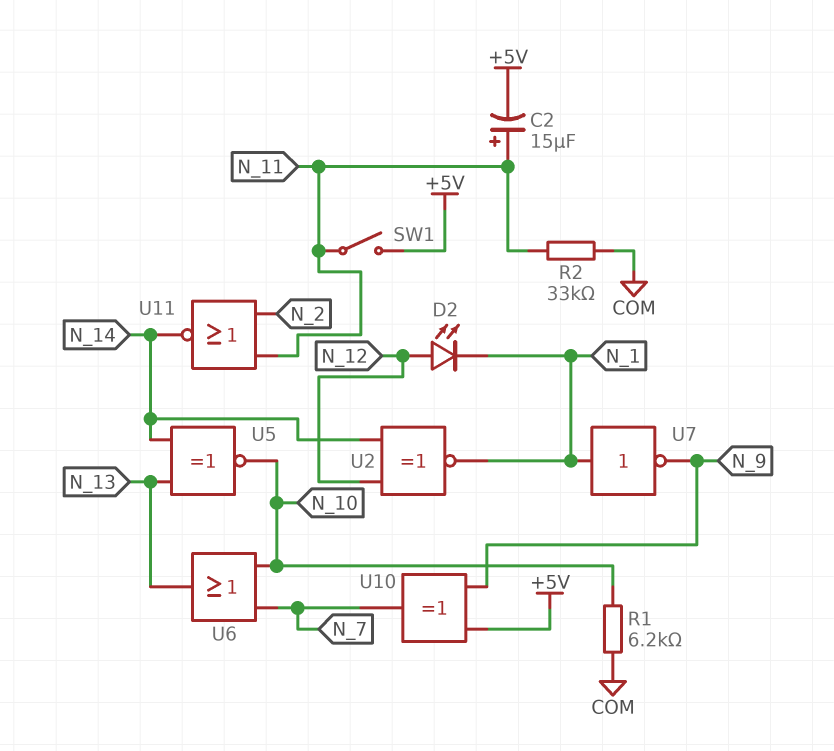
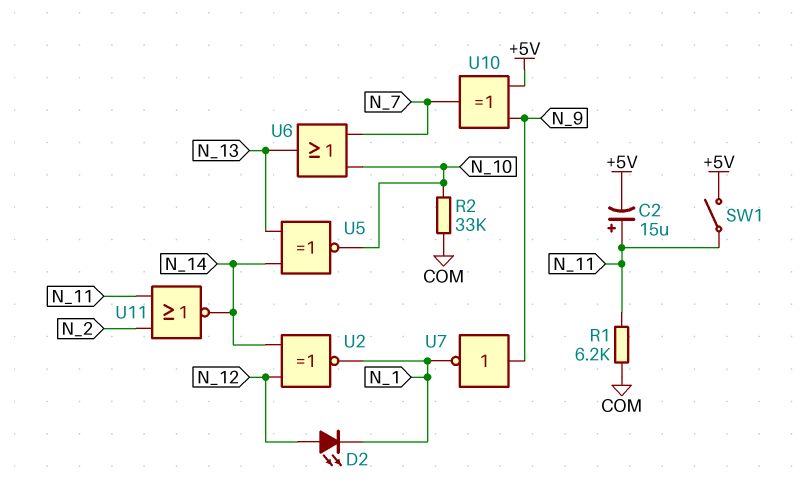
R1: 6.2k (COM, N_10) -> 6.2k (COM, N_11)
R2: 33k (COM, N_11) -> 33k (COM, N_10)
U7: NOT (in N_1, out N_9) -> NOT (in N_9, out N_1)

